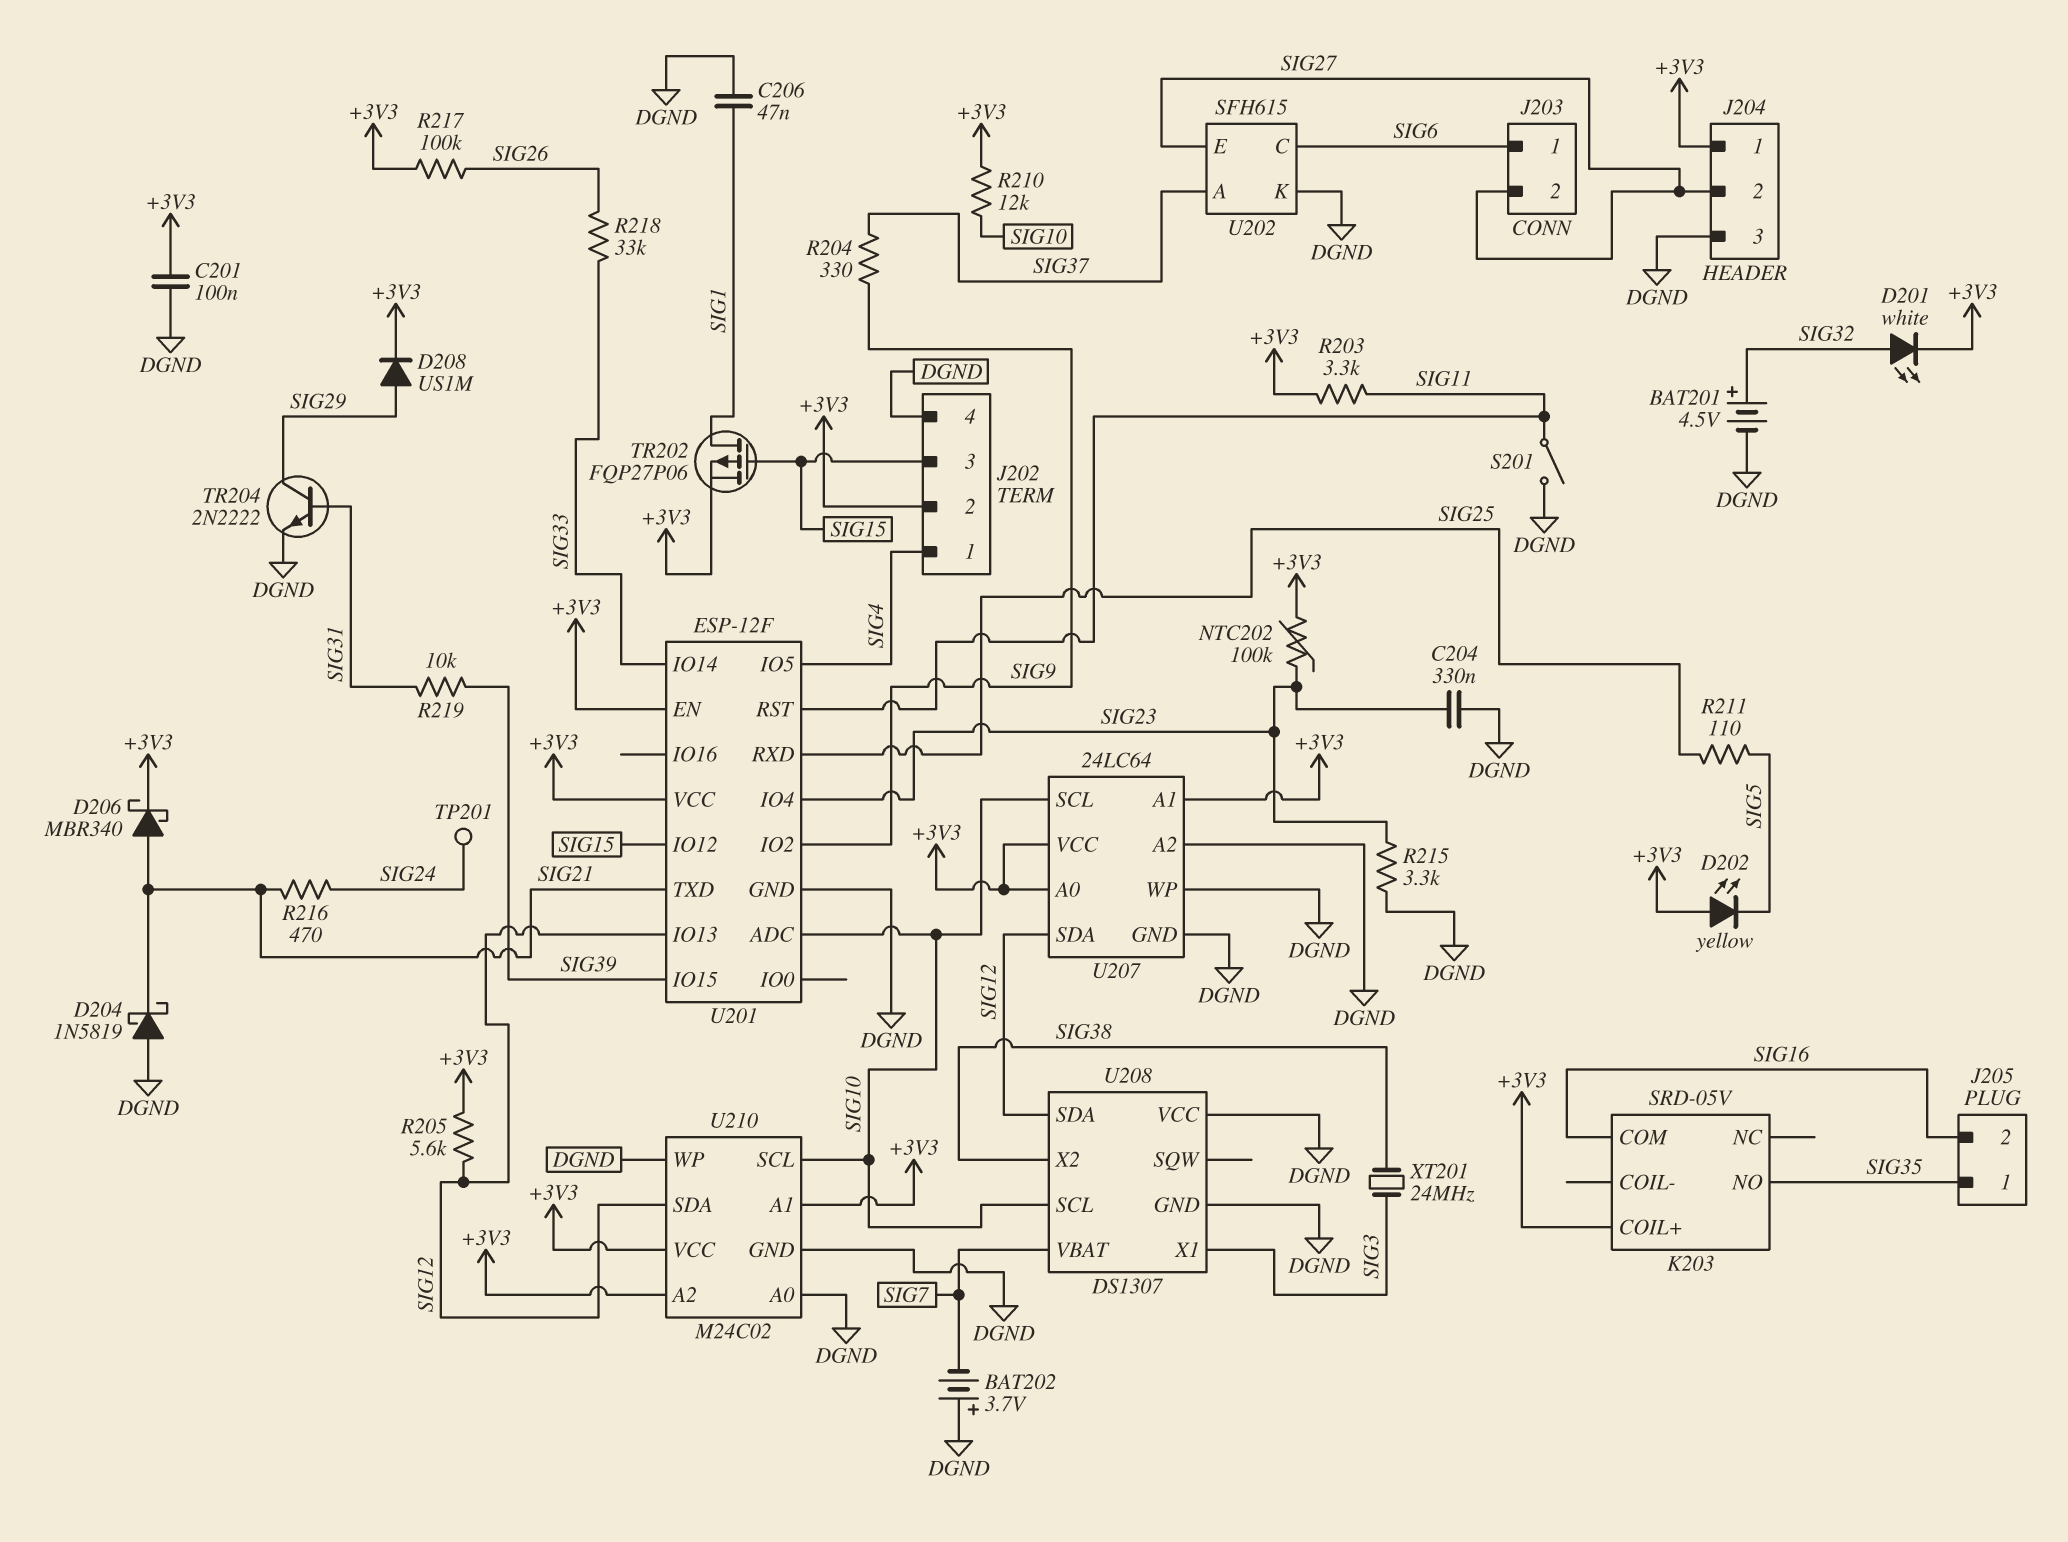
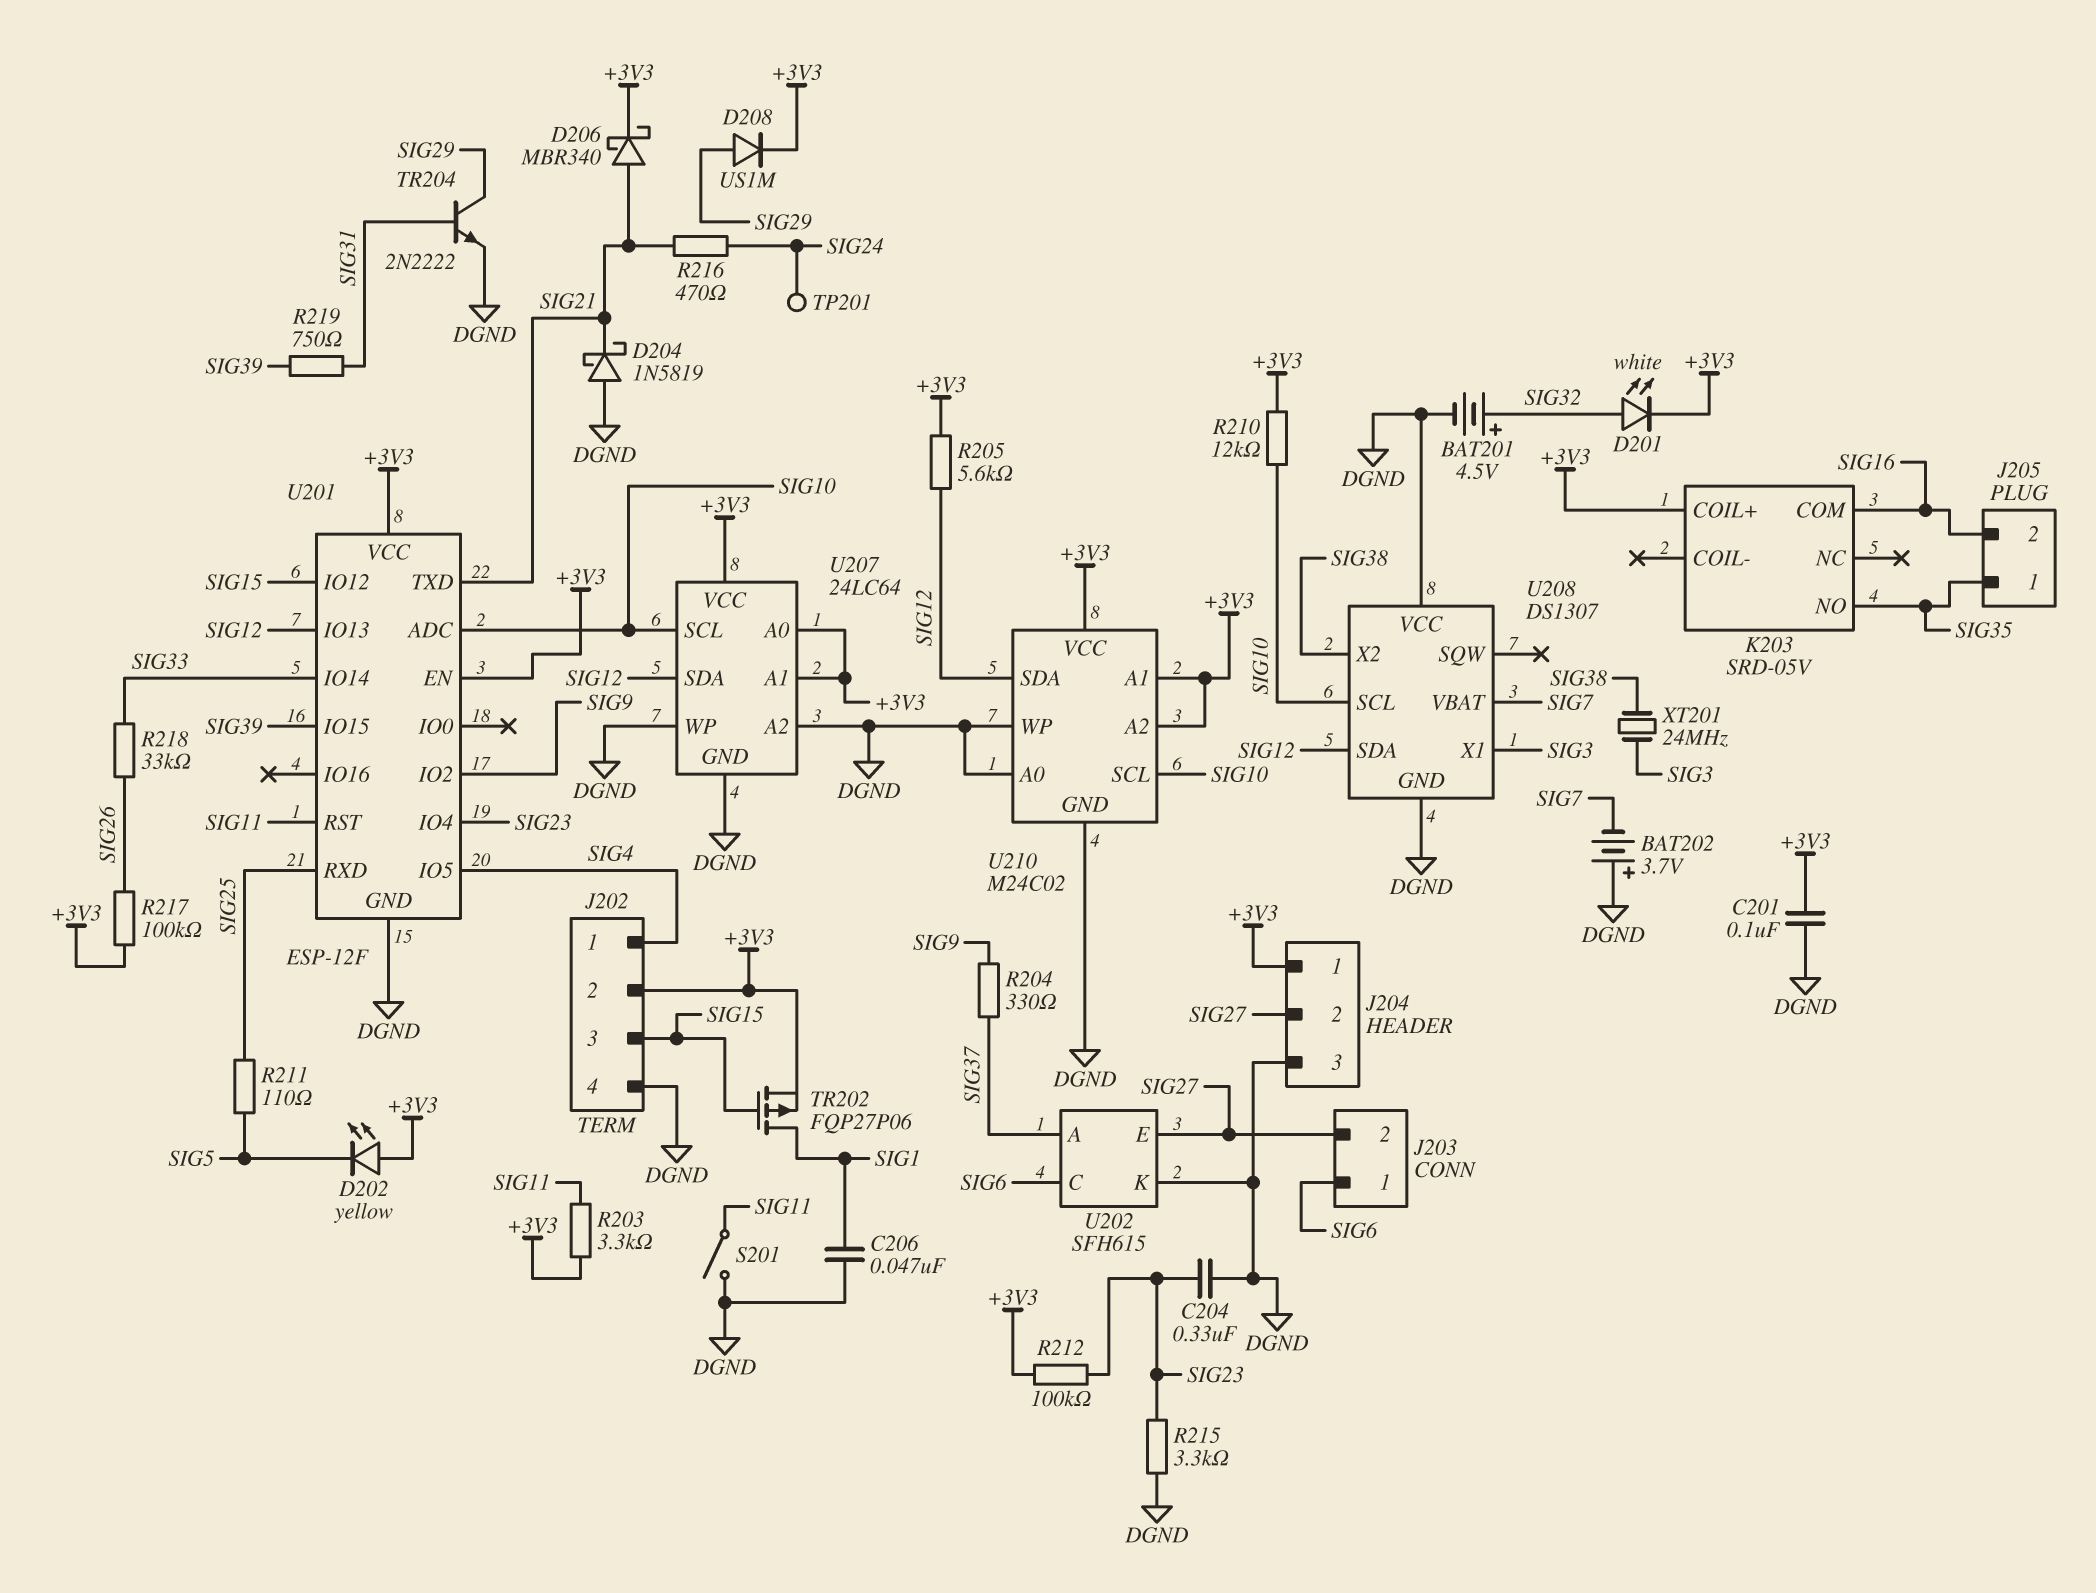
NTC202: 100k (+3V3, SIG23) -> none
R212: none -> 100k (+3V3, SIG23)
R219: 10k (SIG31, SIG39) -> 750 (SIG31, SIG39)

